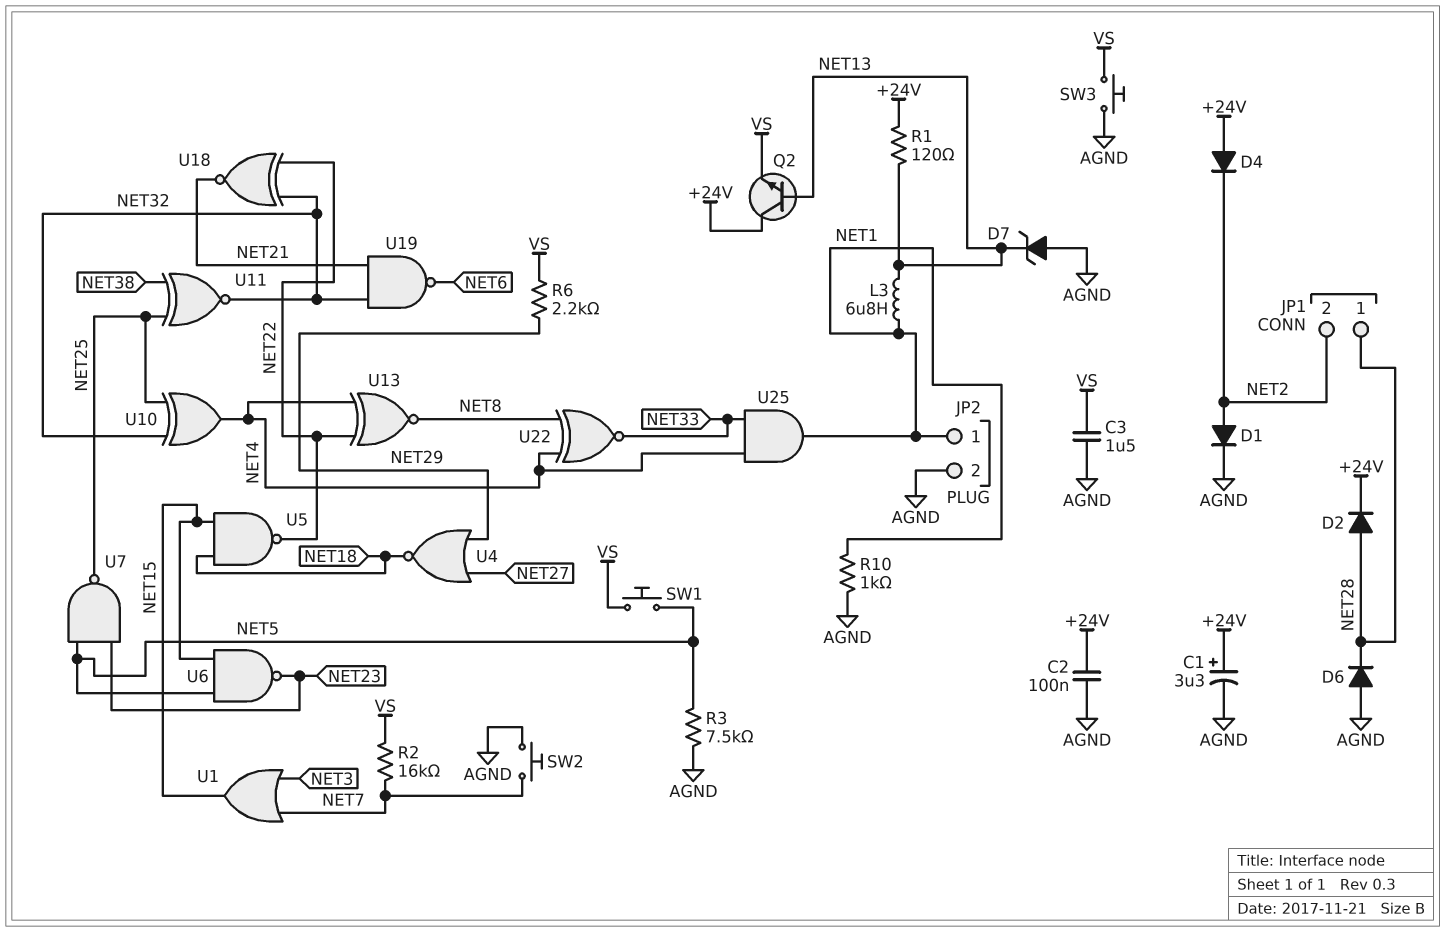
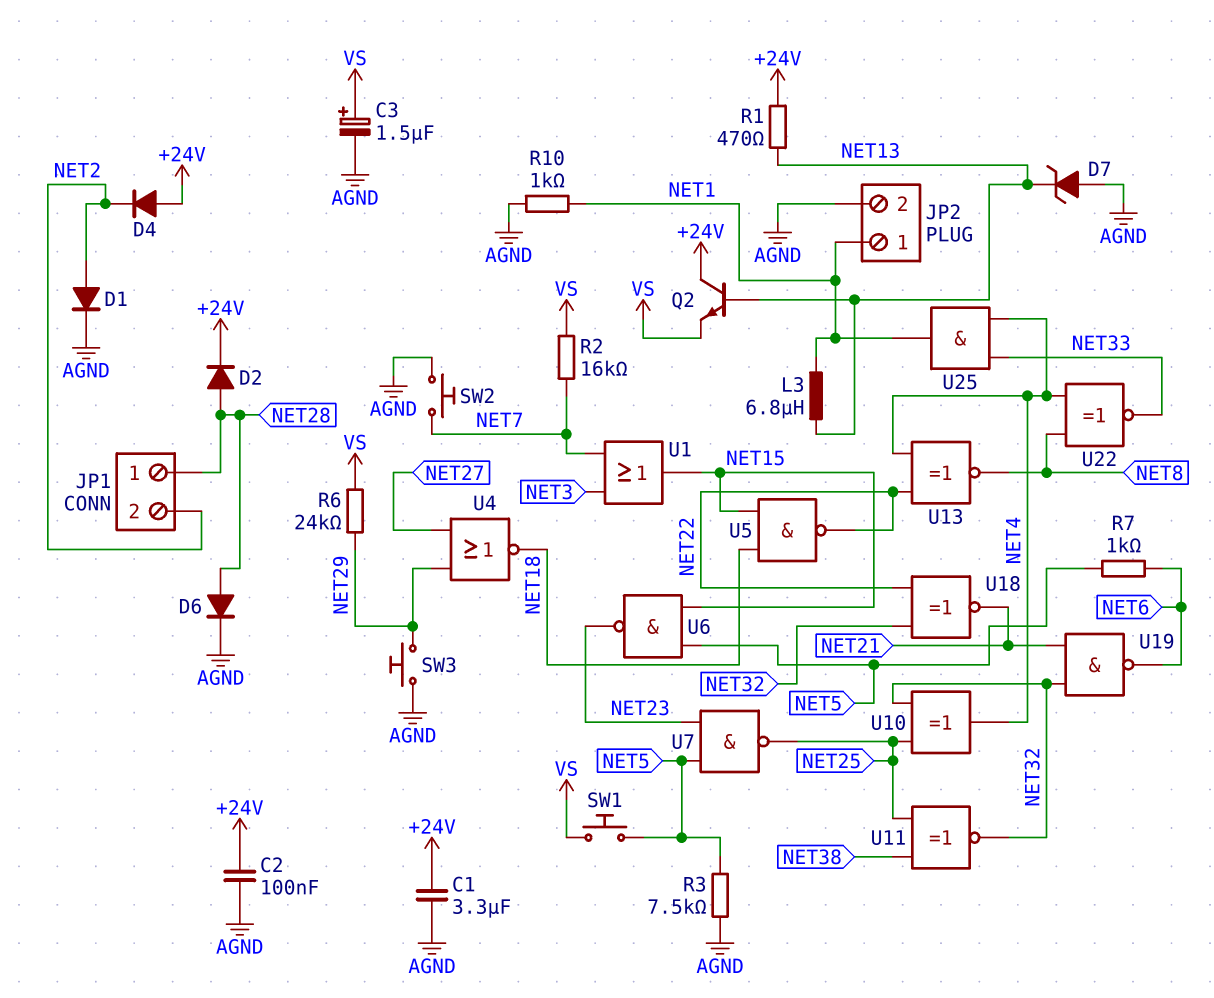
C1: 3.3uF (plus +24V, minus AGND) -> 3.3uF (+24V, AGND)
C3: 1.5uF (AGND, VS) -> 1.5uF (plus VS, minus AGND)
D6: diode (A AGND, K NET28) -> diode (A NET28, K AGND)
R1: 120 (+24V, NET13) -> 470 (+24V, NET13)
R6: 2.2k (NET29, VS) -> 24k (NET29, VS)
R7: none -> 1k (NET5, NET6)
SW3: button (AGND, VS) -> button (AGND, NET29)

